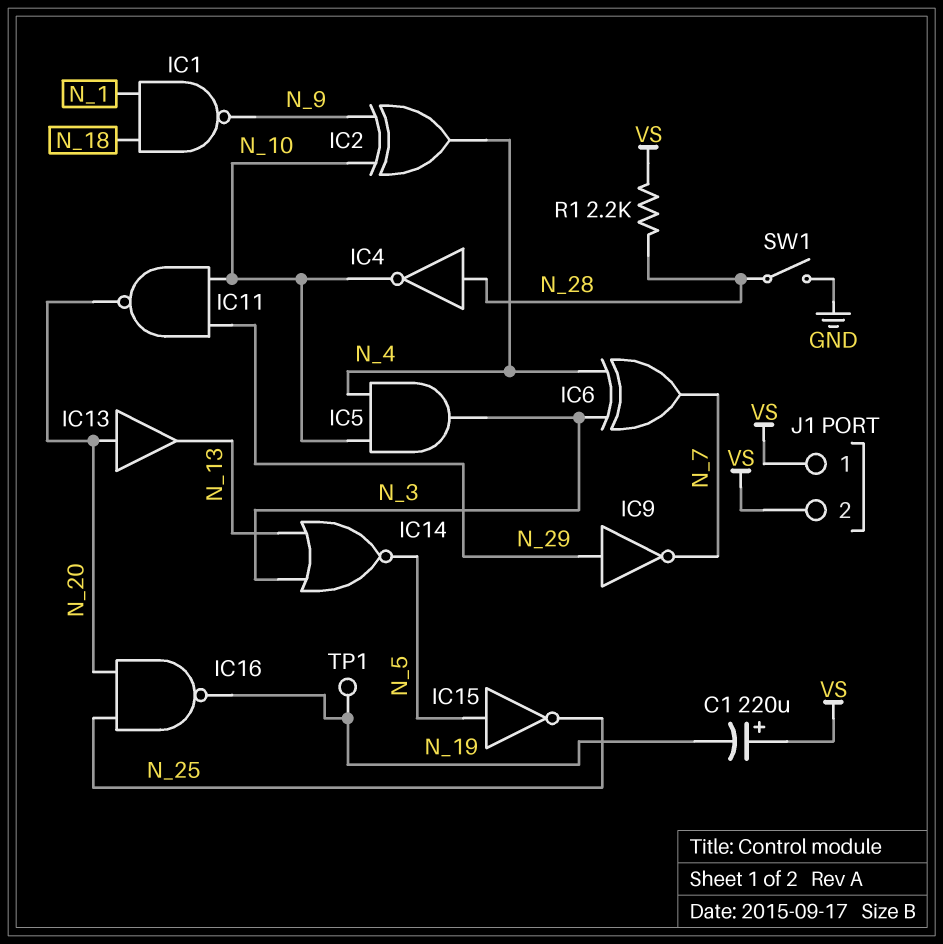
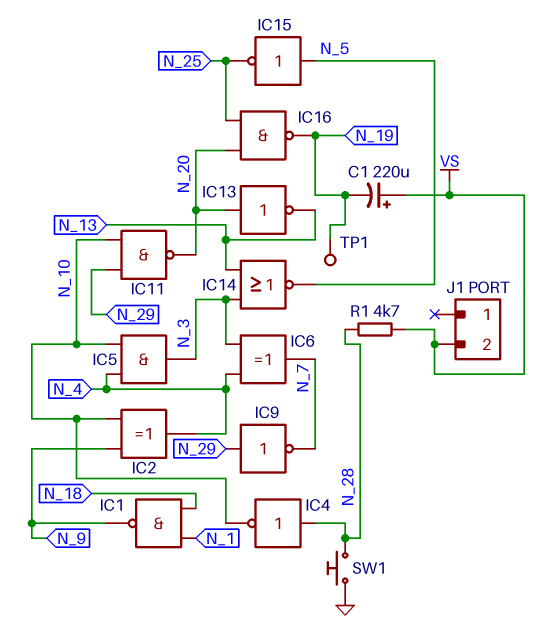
IC13: buffer (in N_20, out N_13) -> NOT (in N_20, out N_13)
J1 pin 1: VS -> none
R1: 2.2k (N_28, VS) -> 4.7k (N_28, VS)
SW1: switch (GND, N_28) -> button (GND, N_28)

